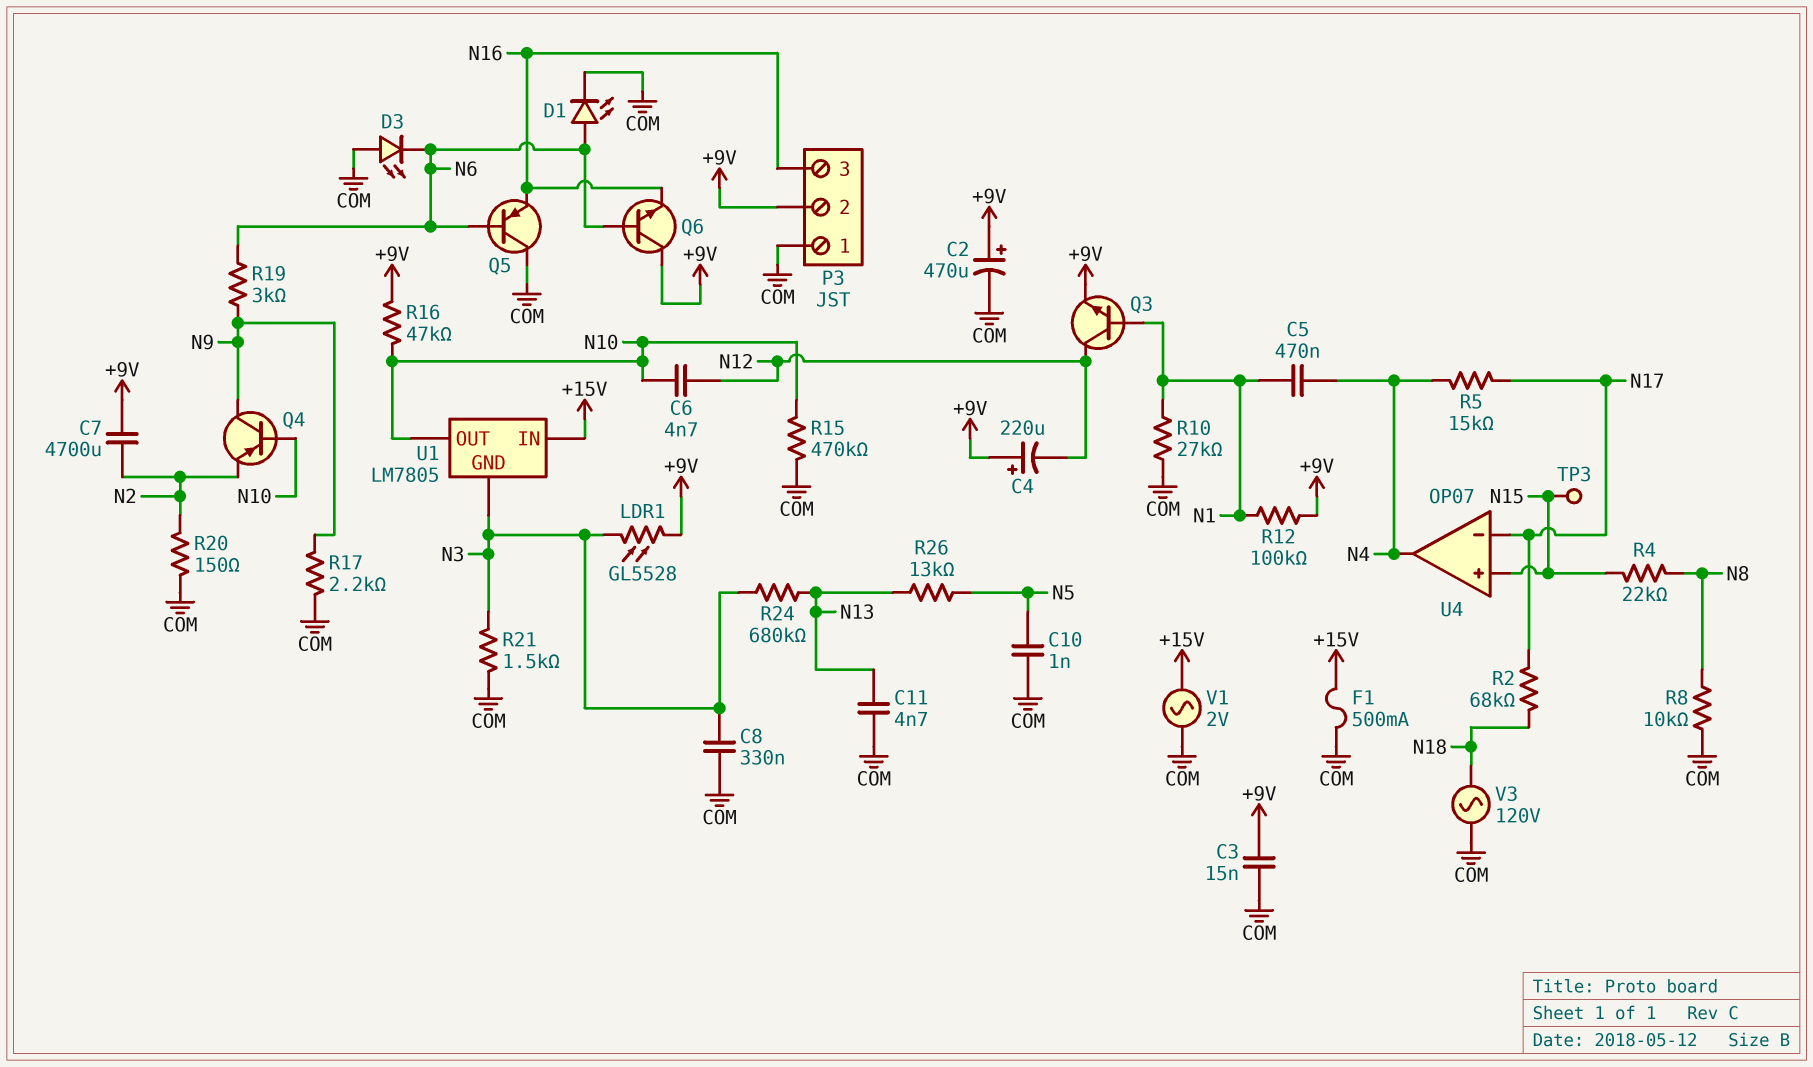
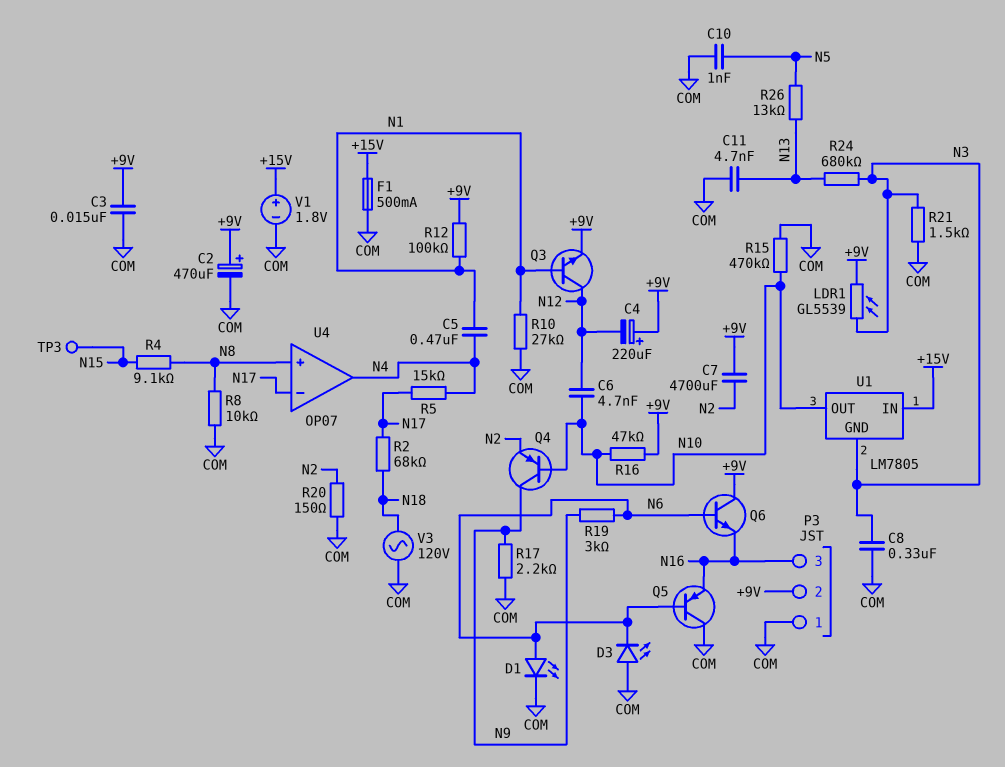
LDR1: GL5528 (+9V, N3) -> GL5539 (+9V, N3)
R4: 22k (N8, N15) -> 9.1k (N8, N15)
U4 pin in+: N15 -> N8
V1: AC 2V (+15V, COM) -> 1.8V (plus +15V, minus COM)

